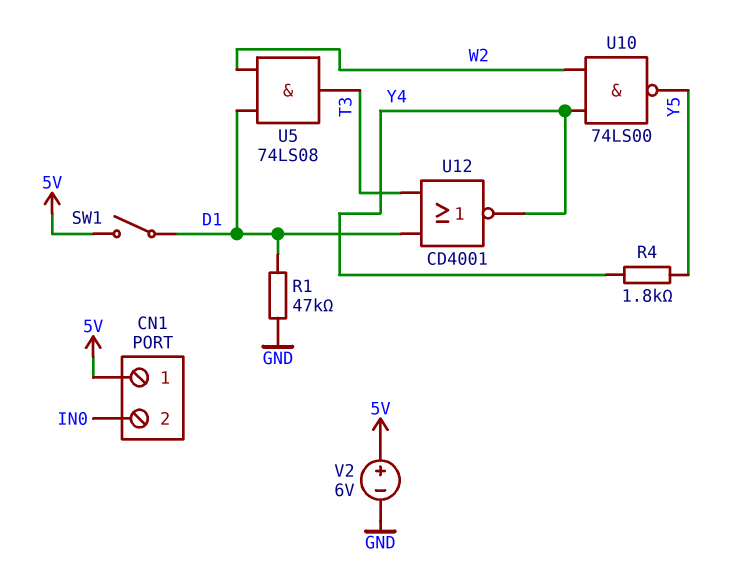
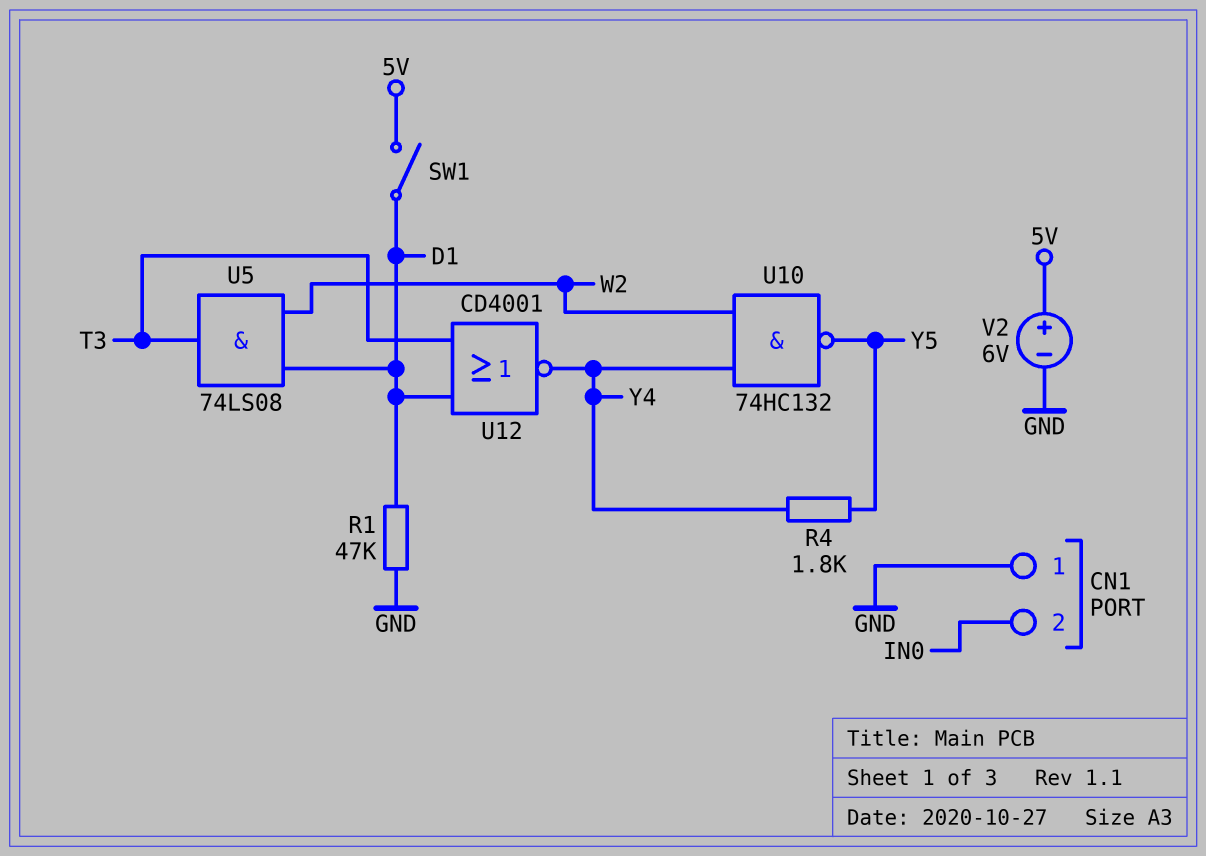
CN1 pin 1: 5V -> GND
U10: NAND 74LS00 (in W2, in Y4, out Y5) -> NAND 74HC132 (in W2, in Y4, out Y5)

